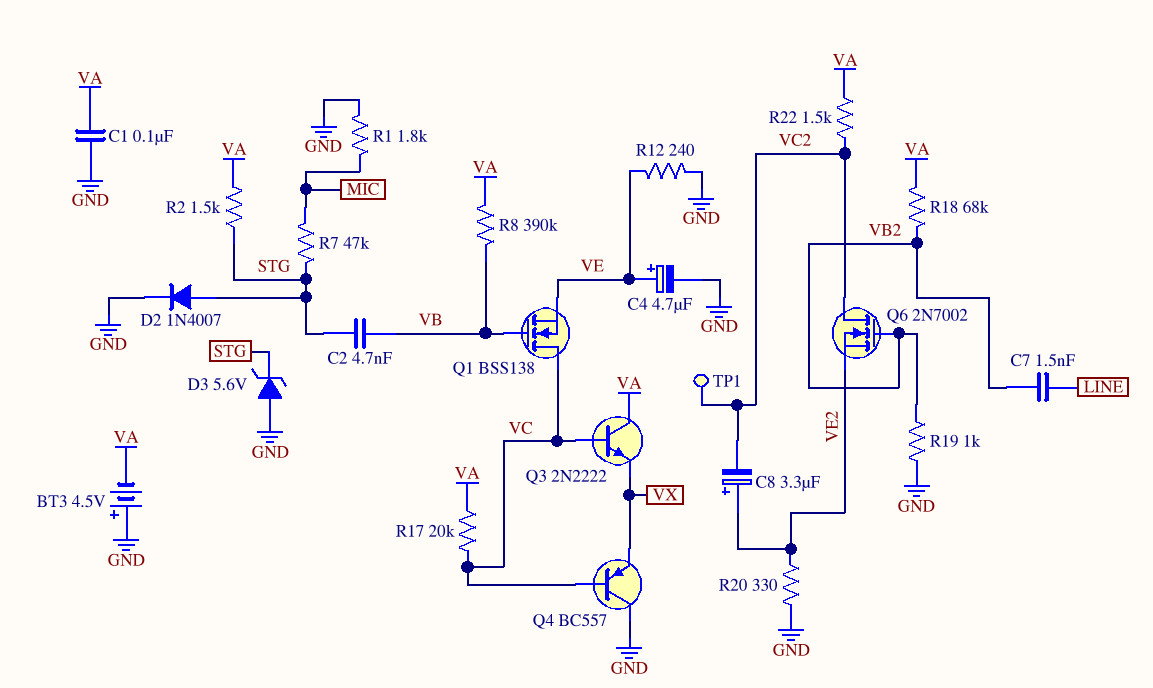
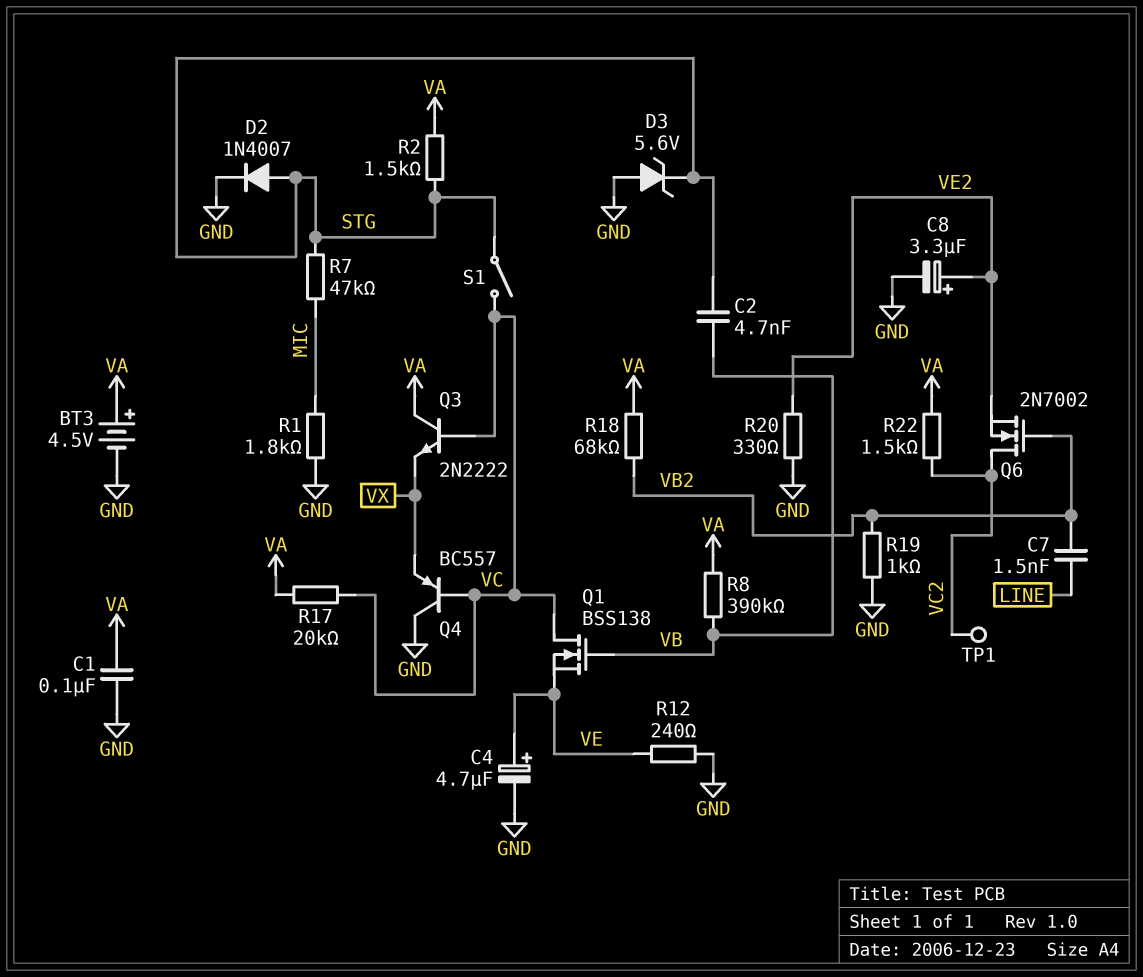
BT3: 4.5V (plus GND, minus VA) -> 4.5V (plus VA, minus GND)
C8: 3.3uF (plus VE2, minus VC2) -> 3.3uF (plus VE2, minus GND)
S1: none -> switch (STG, VC)

